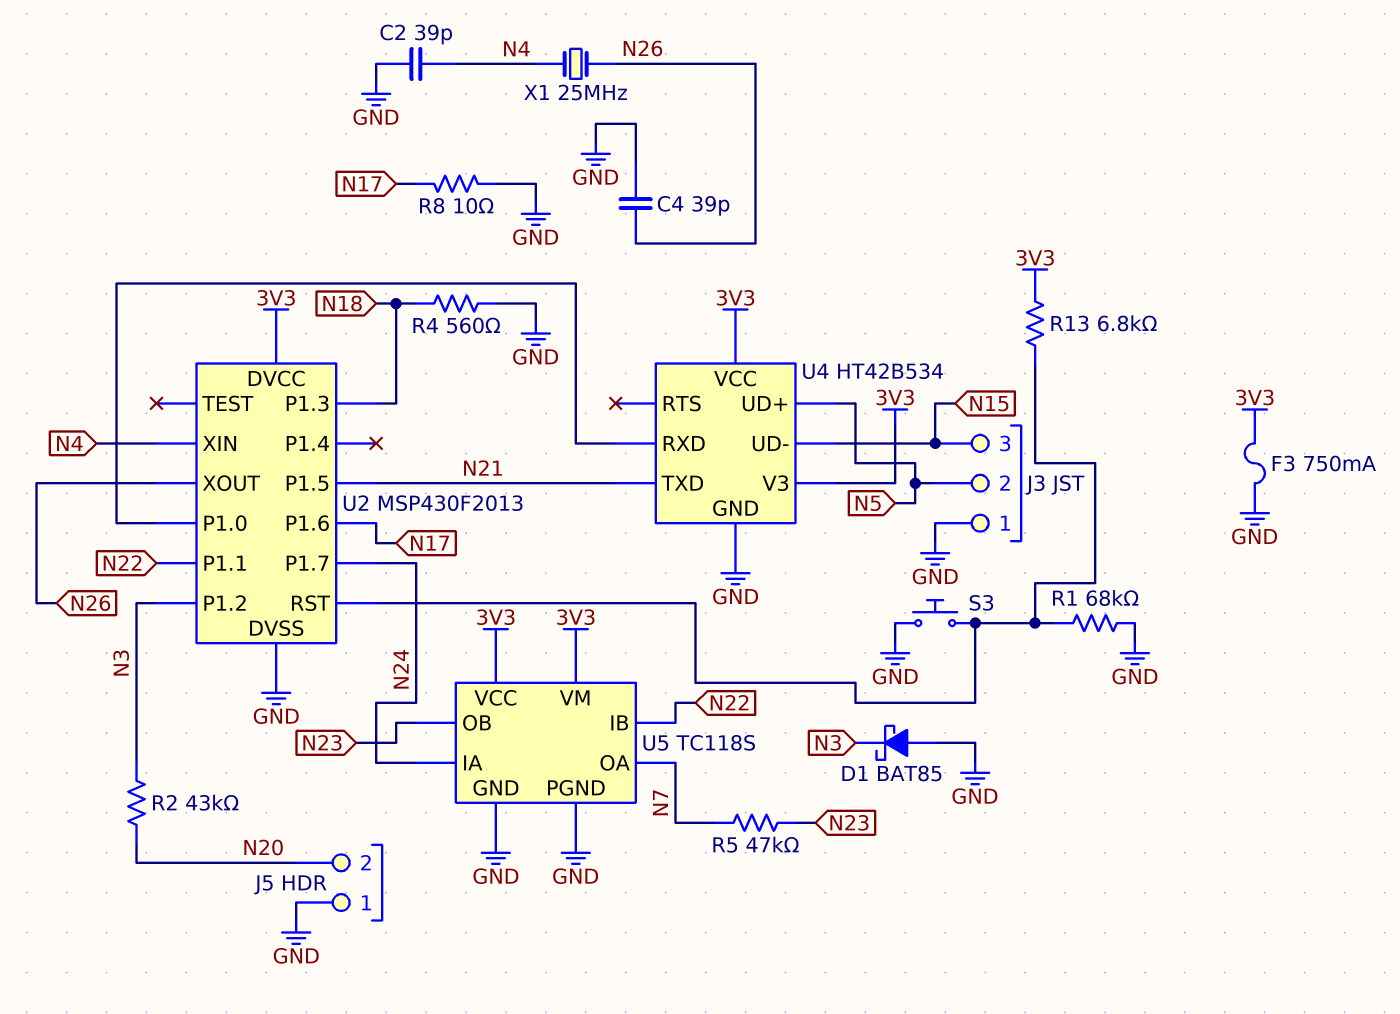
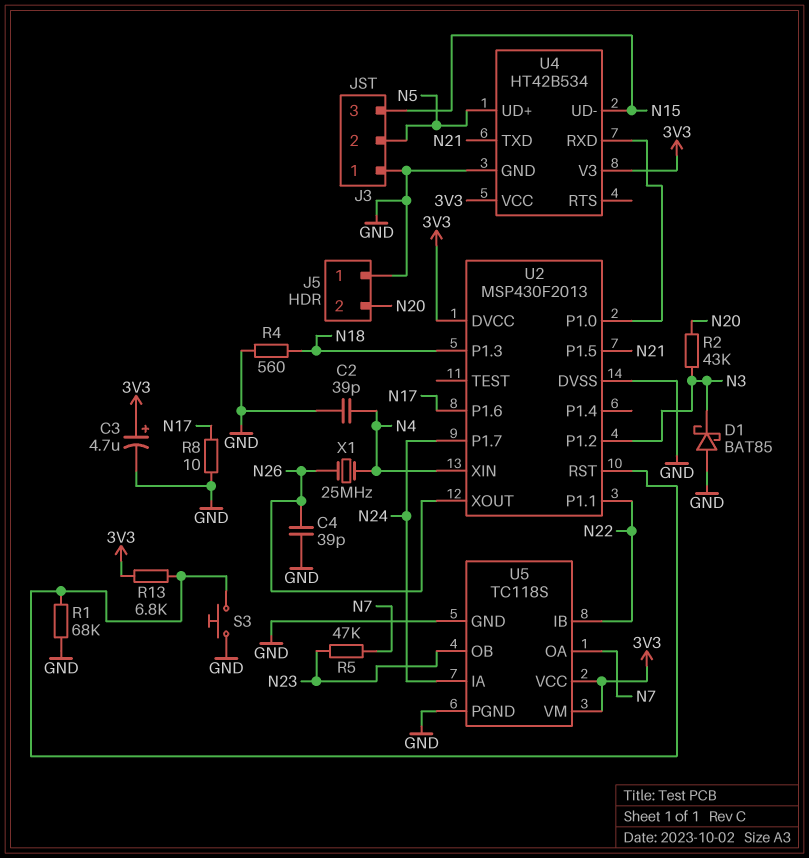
C3: none -> 4.7uF (plus 3V3, minus GND)
F3: 750mA (3V3, GND) -> none

